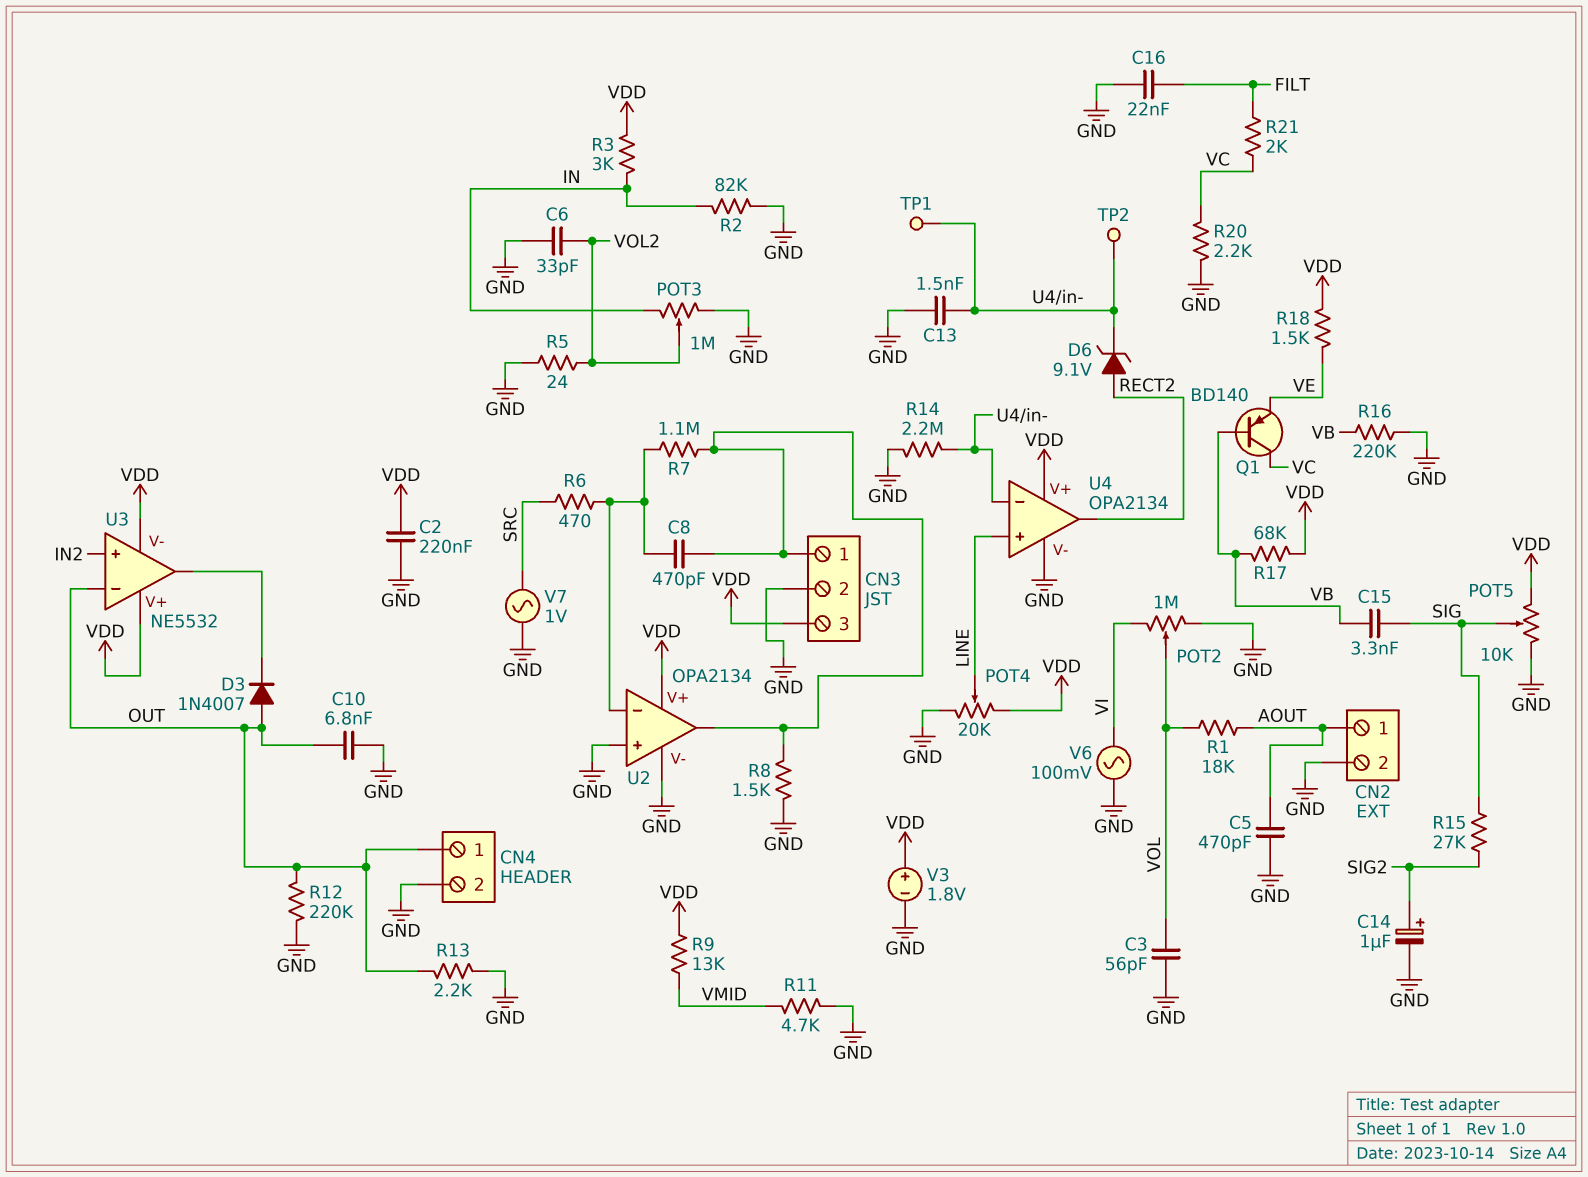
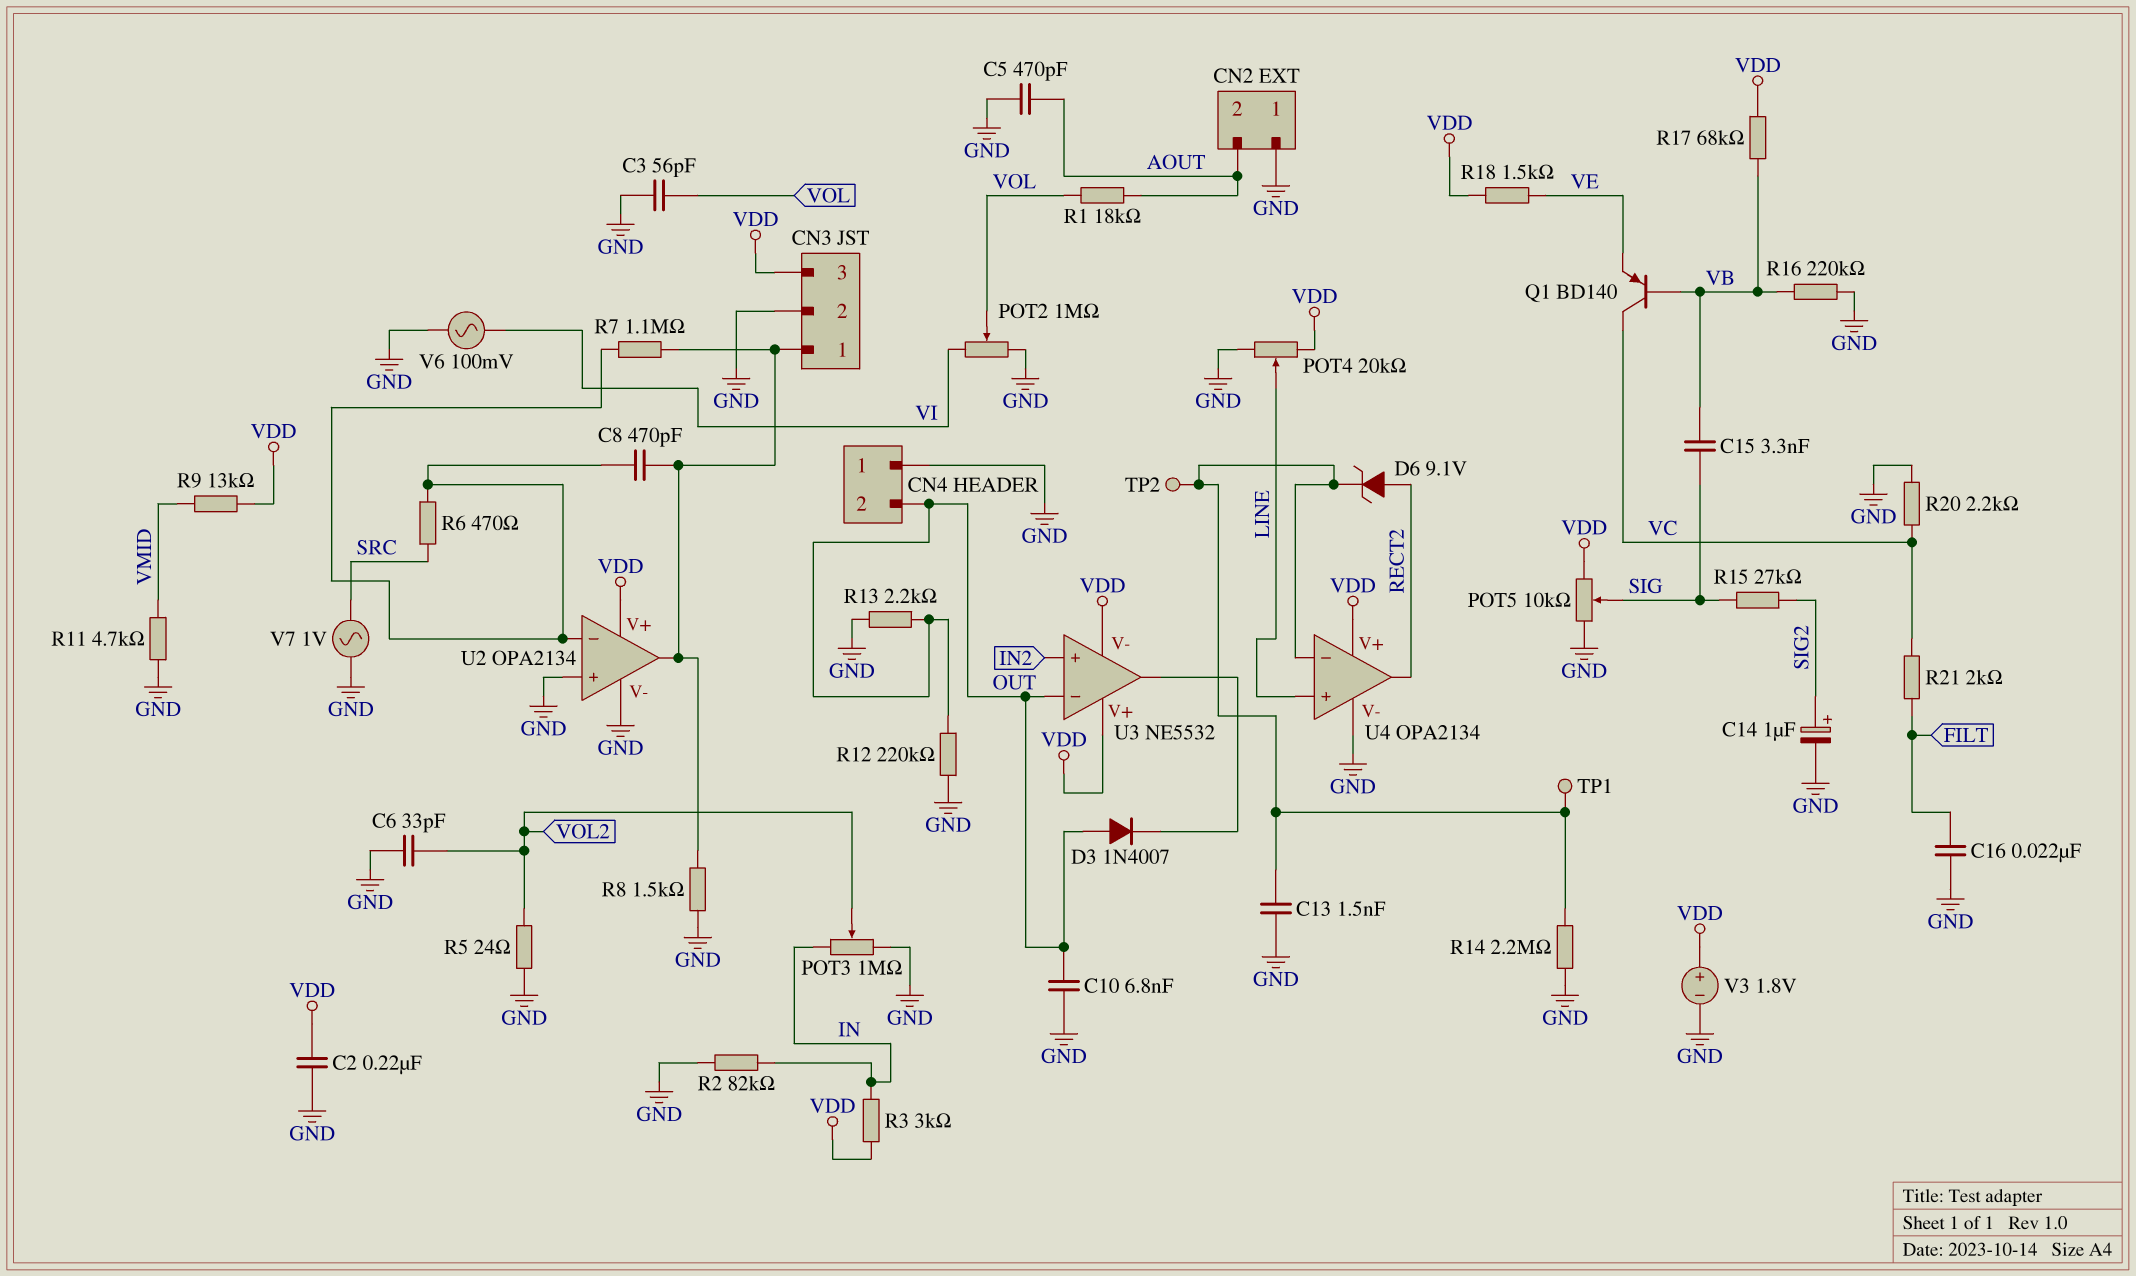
CN2 pin 1: AOUT -> GND
CN2 pin 2: GND -> AOUT
CN4 pin 1: OUT -> GND
CN4 pin 2: GND -> OUT

